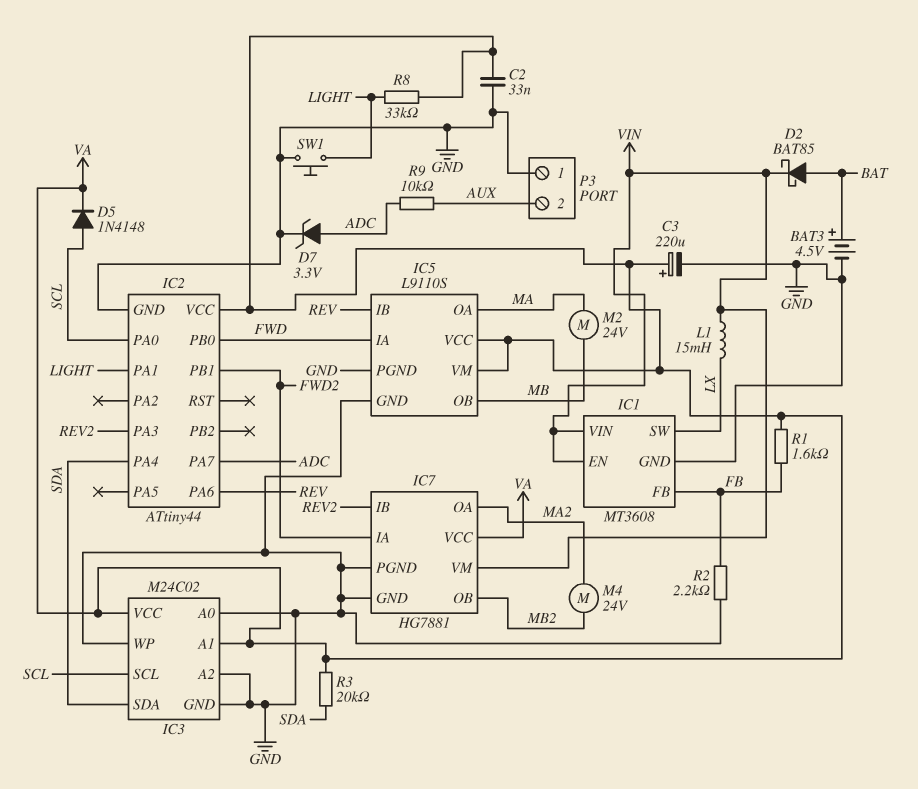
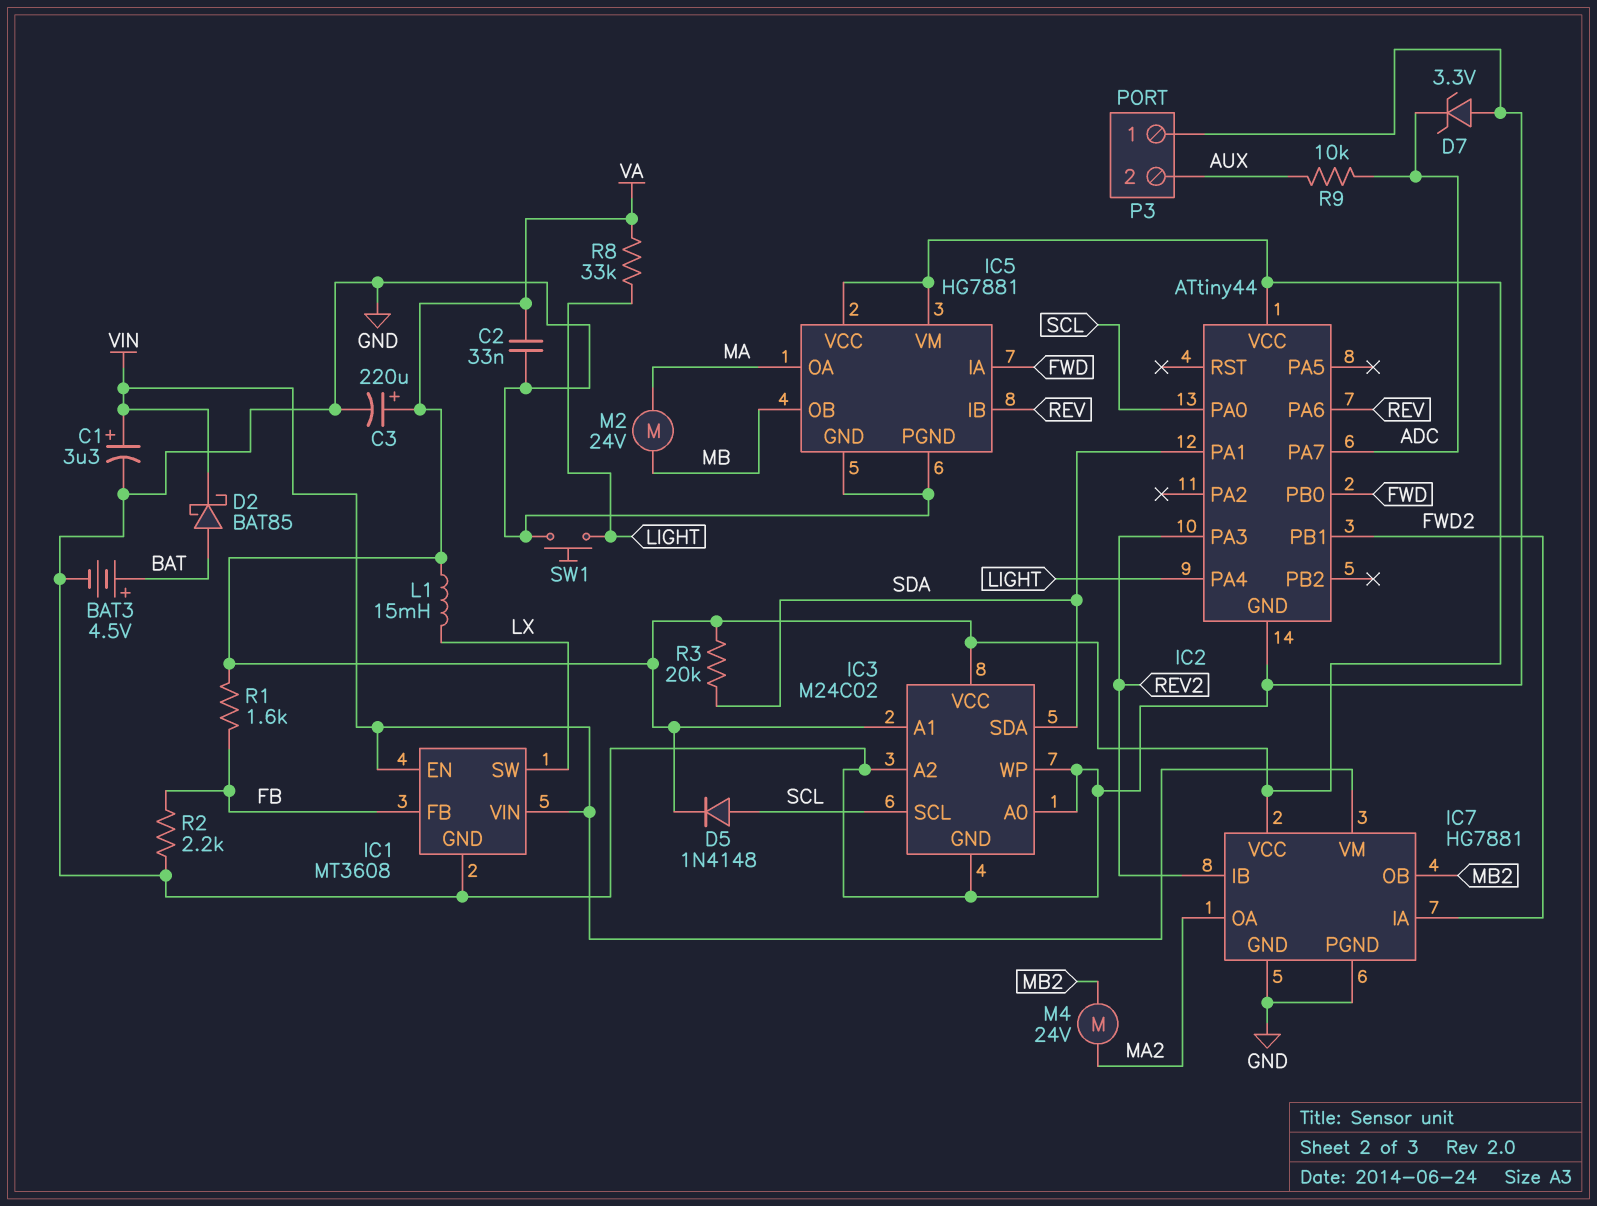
C1: none -> 3.3uF (plus VIN, minus GND)
D7: zener 3.3V (A ADC, K GND) -> zener 3.3V (A GND, K ADC)
IC2 pin PA1: LIGHT -> SDA
IC2 pin PA4: SDA -> LIGHT
IC5: L9110S -> HG7881
L1: 15mH (LX, VIN) -> 15mH (LX, VA)

